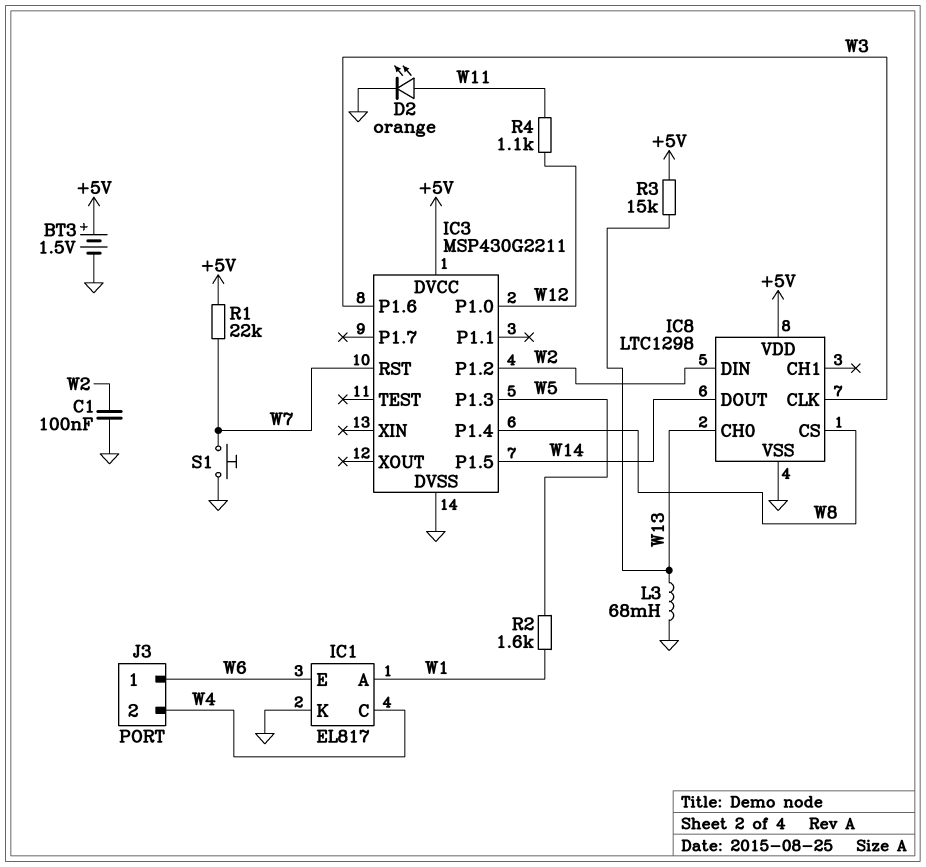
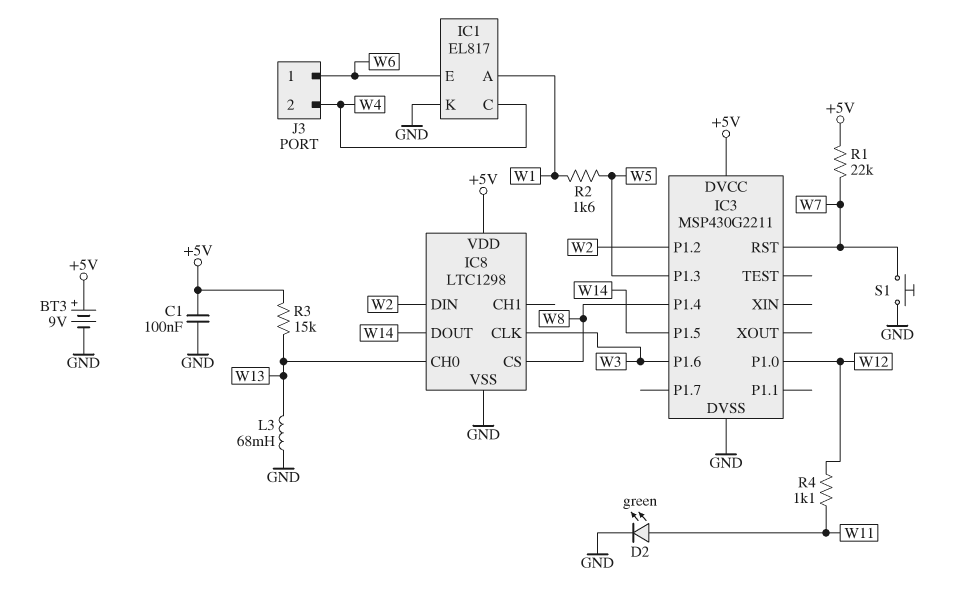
BT3: 1.5V (plus +5V, minus GND) -> 9V (plus +5V, minus GND)
C1: 100nF (GND, W2) -> 100nF (+5V, GND)
D2: LED orange (A W11, K GND) -> LED green (A W11, K GND)

